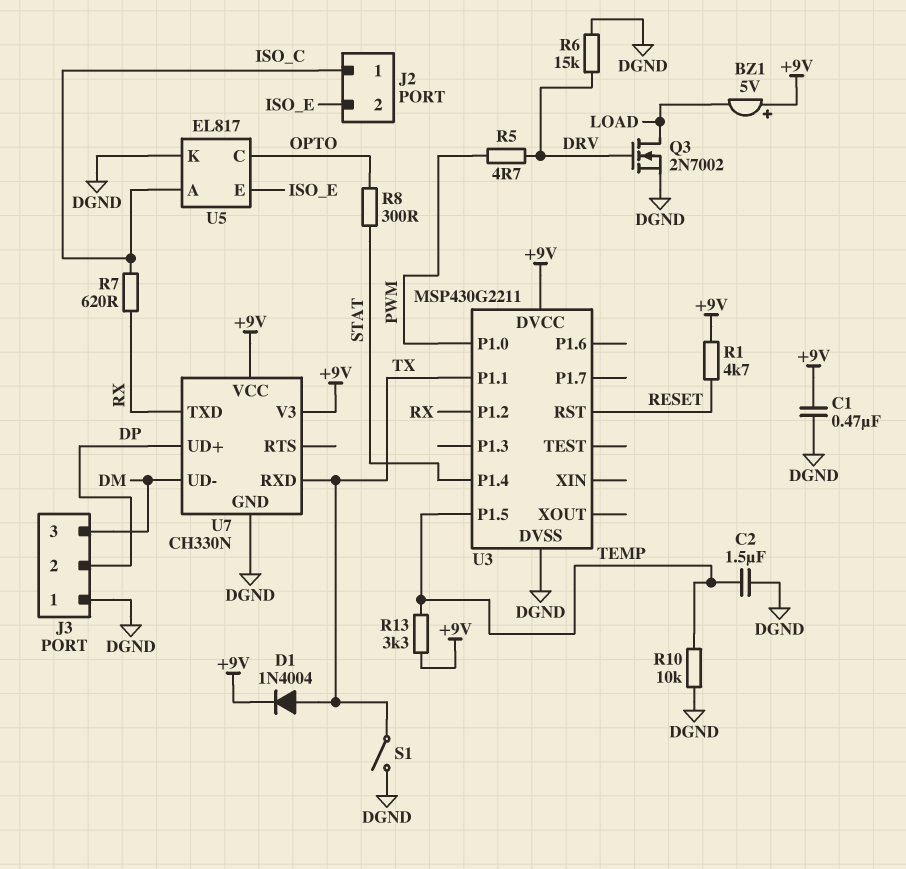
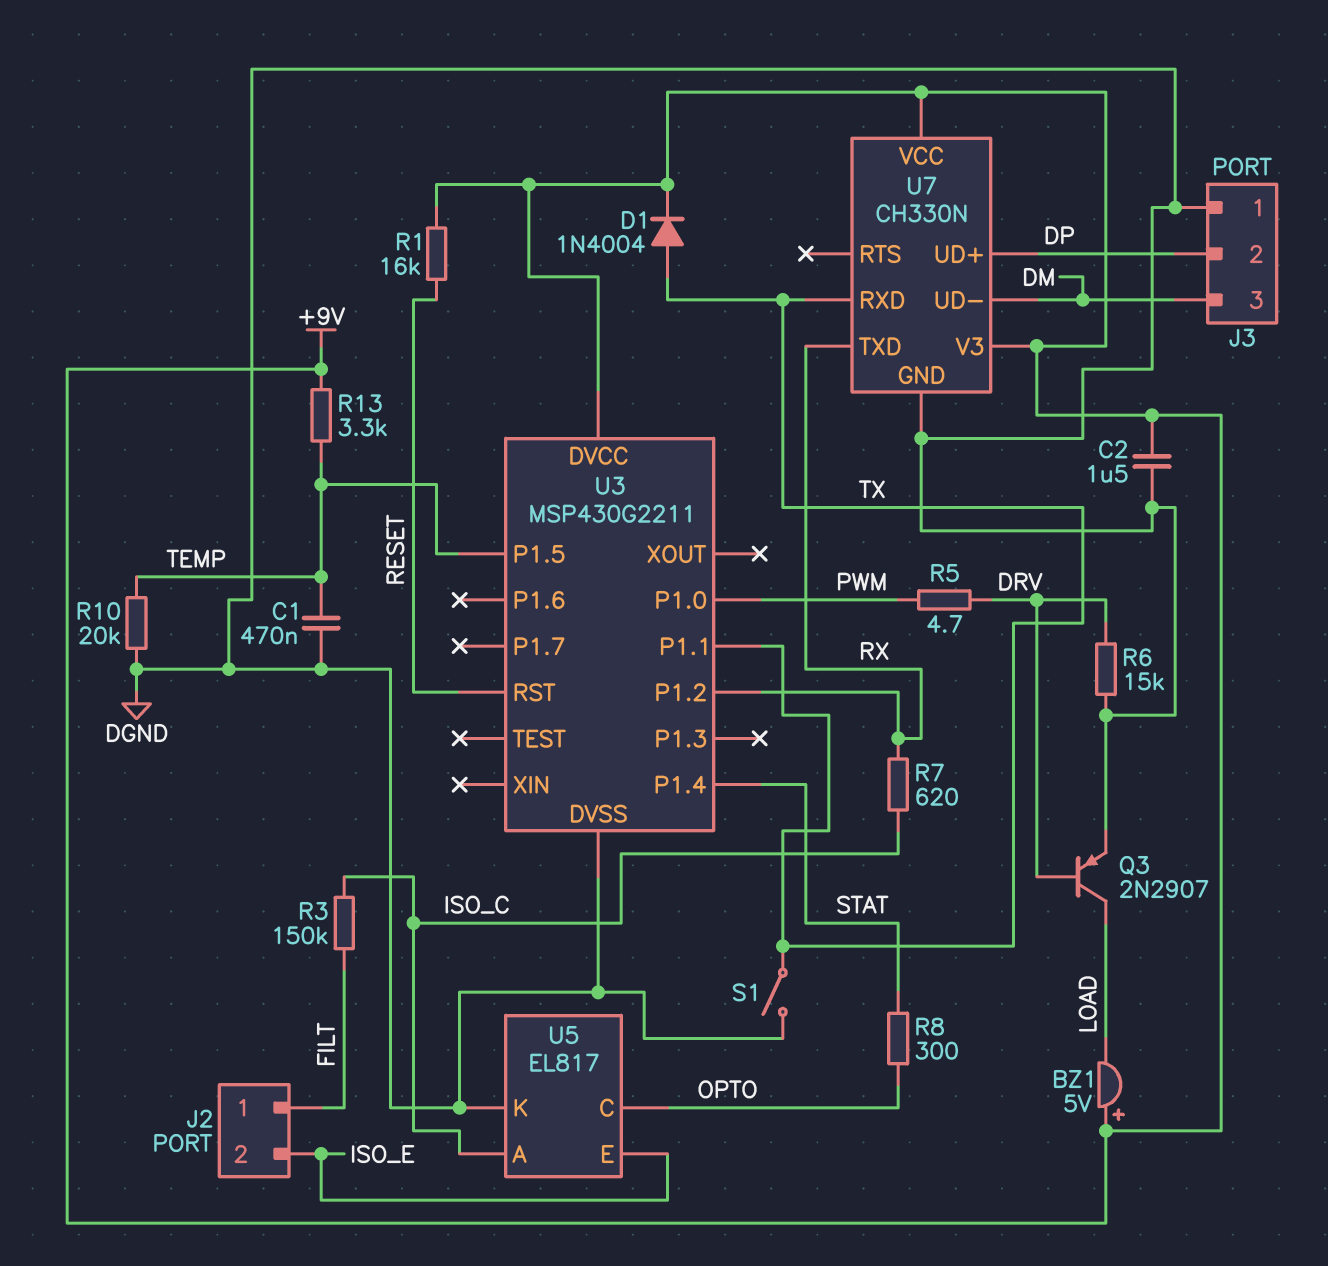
C1: 470nF (+9V, DGND) -> 470nF (DGND, TEMP)
C2: 1.5uF (DGND, TEMP) -> 1.5uF (+9V, DGND)
J2 pin 1: ISO_C -> FILT
Q3: NMOS 2N7002 (G DRV, D LOAD, S DGND) -> PNP 2N2907 (B DRV, C LOAD, E DGND)
R1: 4.7k (+9V, RESET) -> 16k (+9V, RESET)
R3: none -> 150k (FILT, ISO_C)
R10: 10k (DGND, TEMP) -> 20k (DGND, TEMP)

